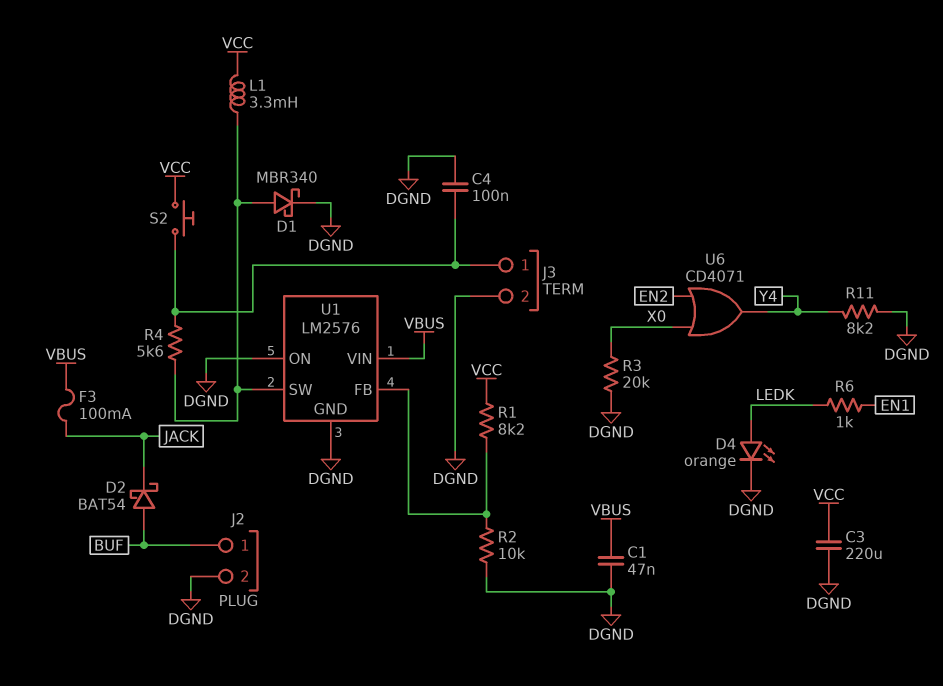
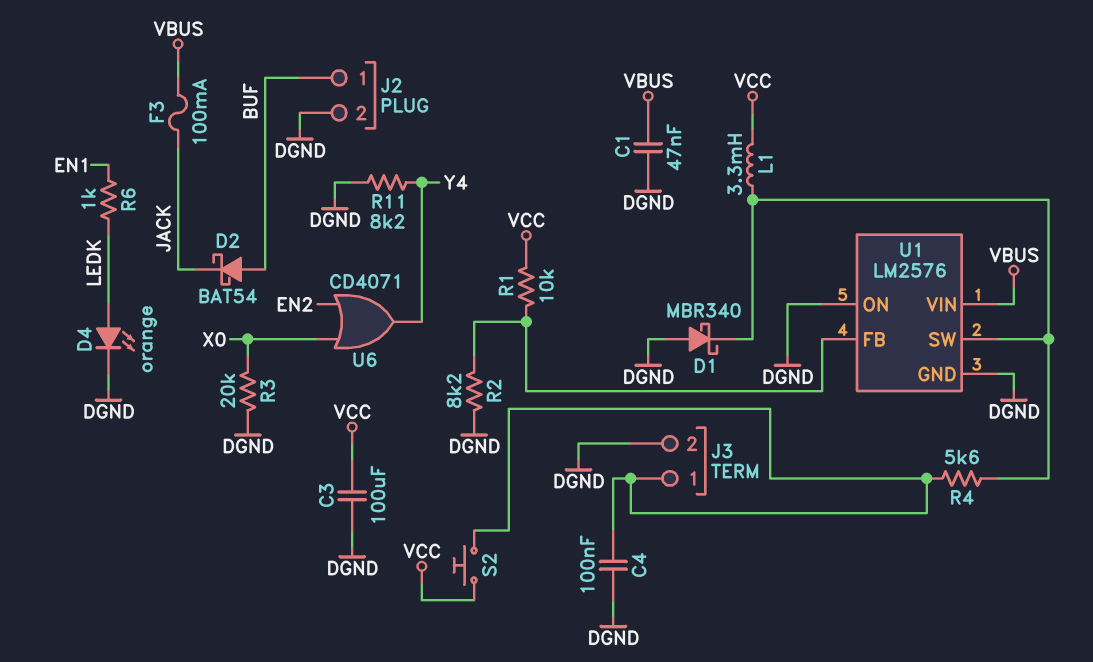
C3: 220uF (DGND, VCC) -> 100uF (DGND, VCC)
D1: schottky MBR340 (A U1/SW, K DGND) -> schottky MBR340 (A DGND, K U1/SW)
R1: 8.2k (U1/FB, VCC) -> 10k (U1/FB, VCC)
R2: 10k (DGND, U1/FB) -> 8.2k (DGND, U1/FB)

